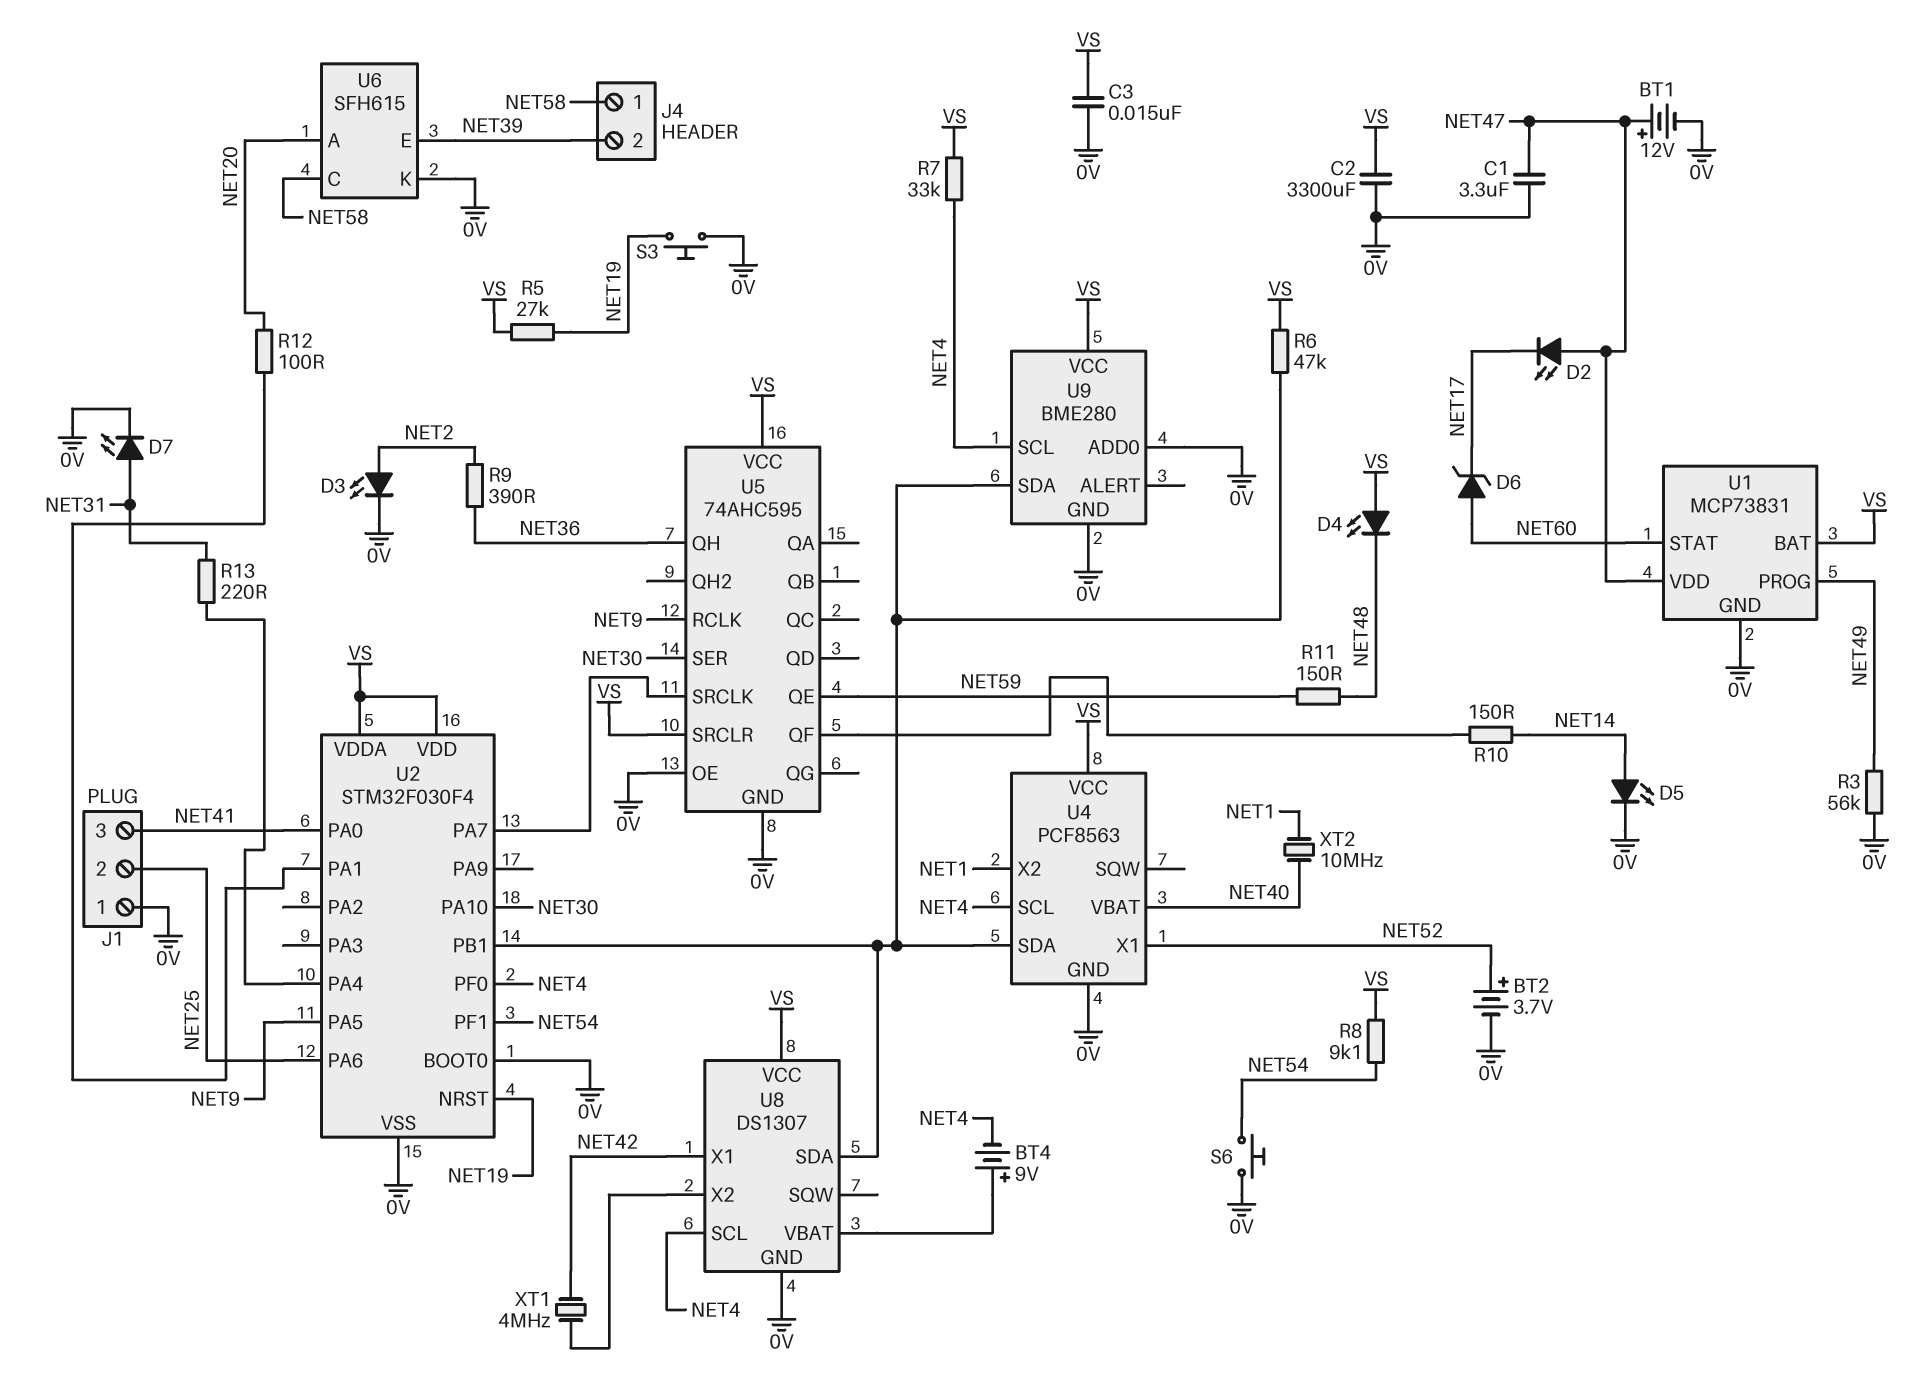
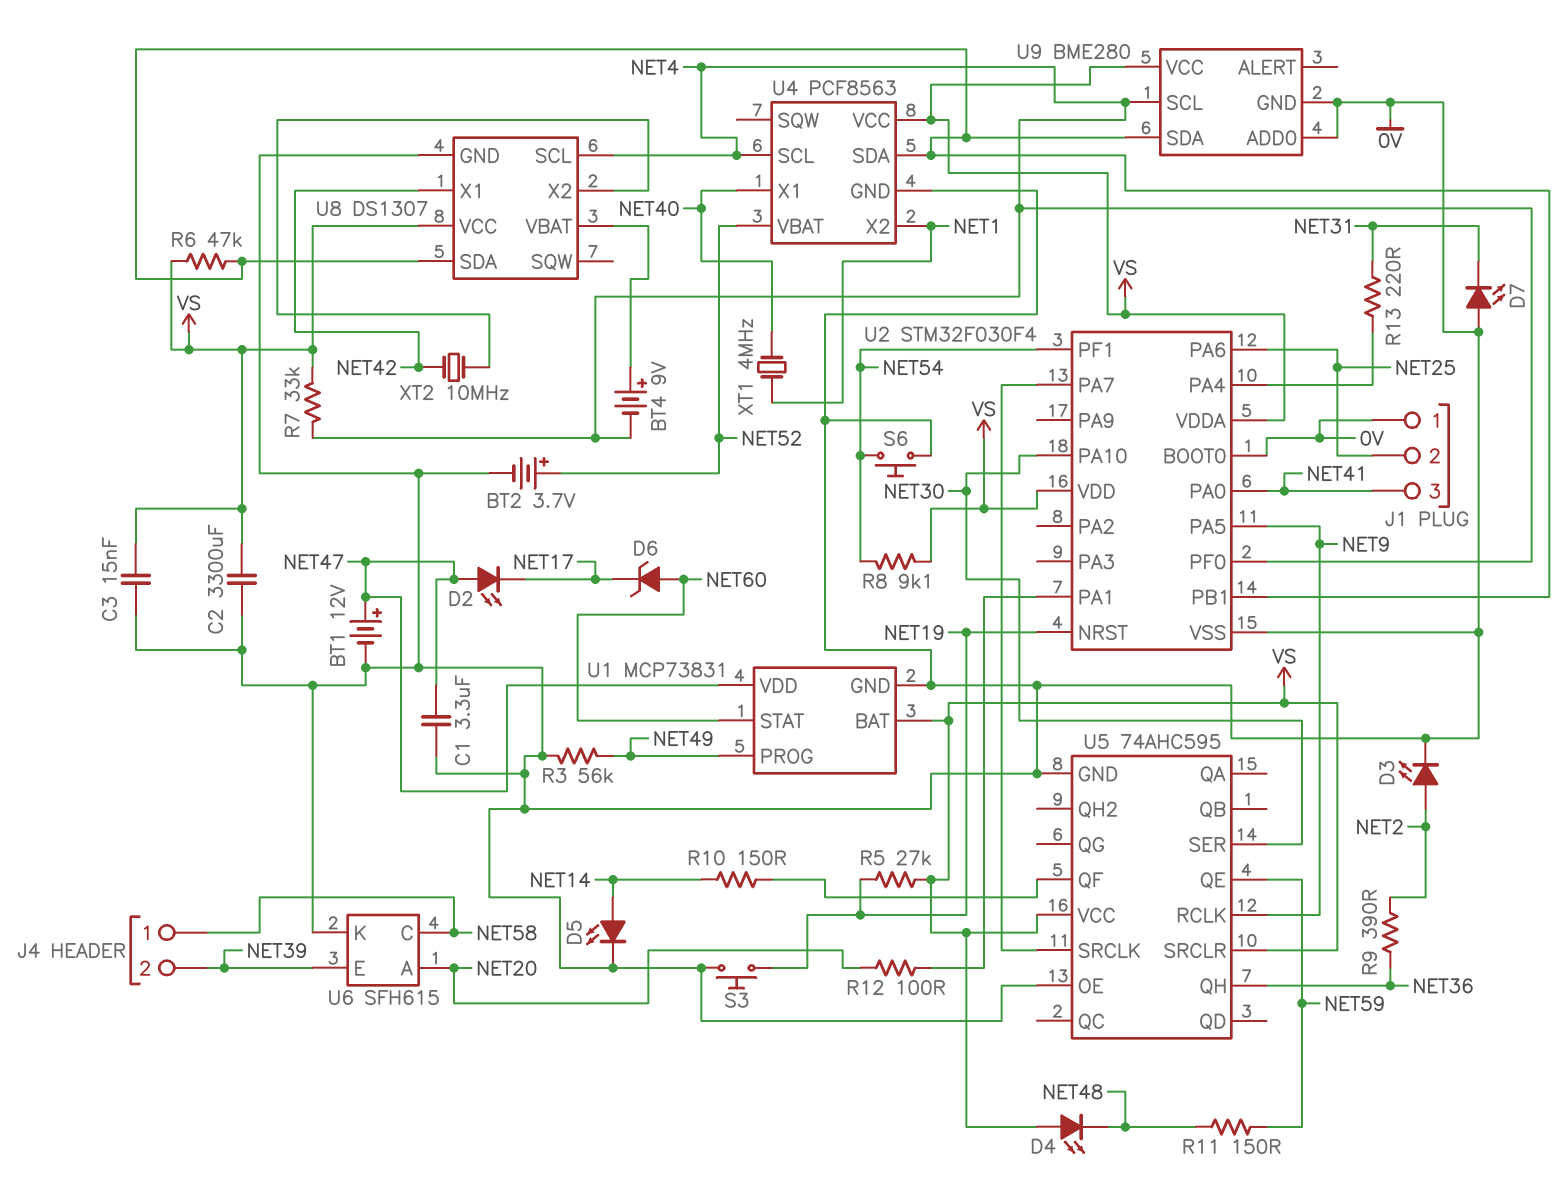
D7: LED (A NET31, K 0V) -> LED (A 0V, K NET31)
U4 pin VBAT: NET40 -> NET52
U4 pin X1: NET52 -> NET40
XT1: 4MHz (NET42, U8/X2) -> 4MHz (NET1, NET40)
XT2: 10MHz (NET1, NET40) -> 10MHz (NET42, U8/X2)

